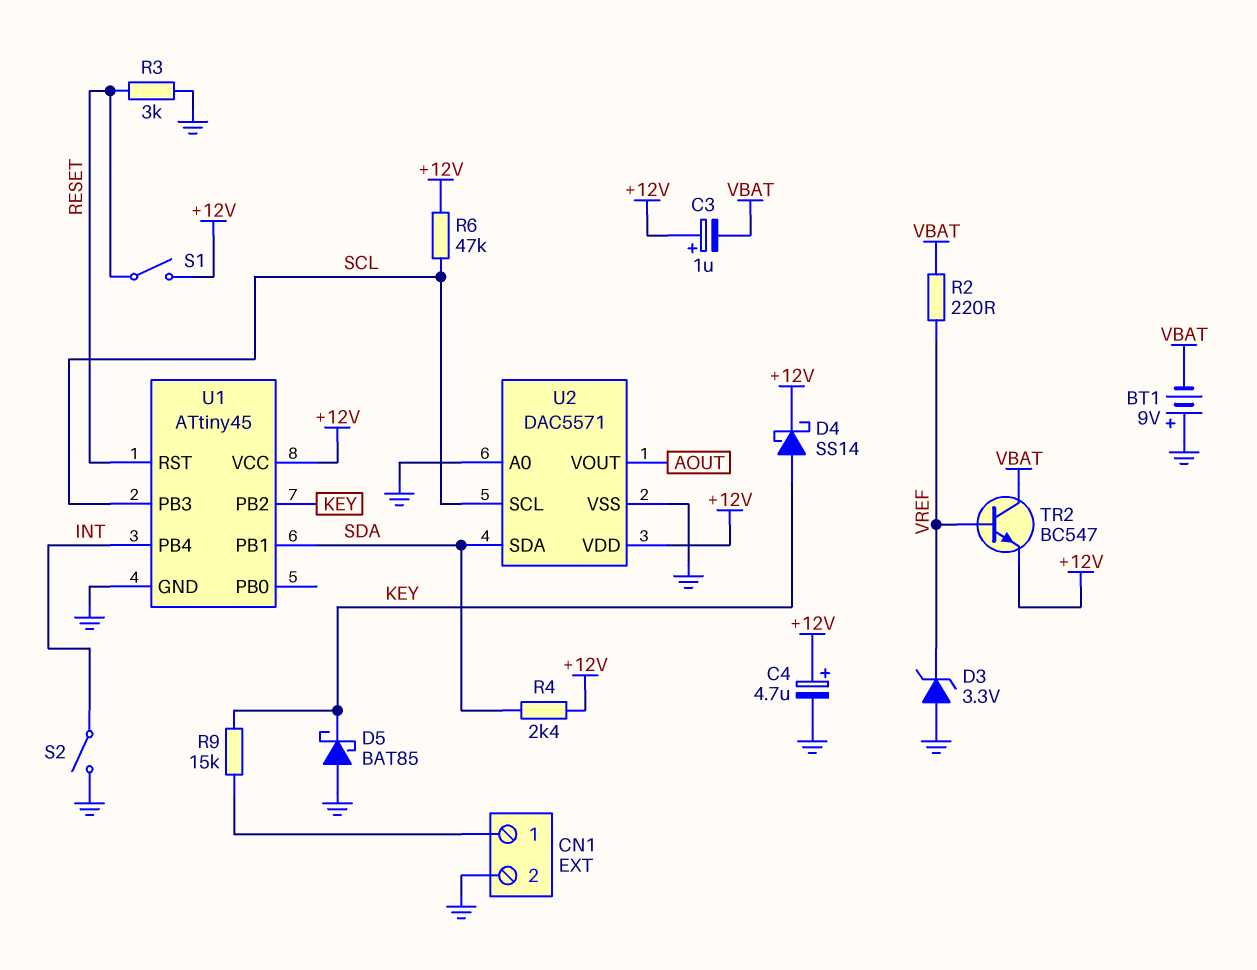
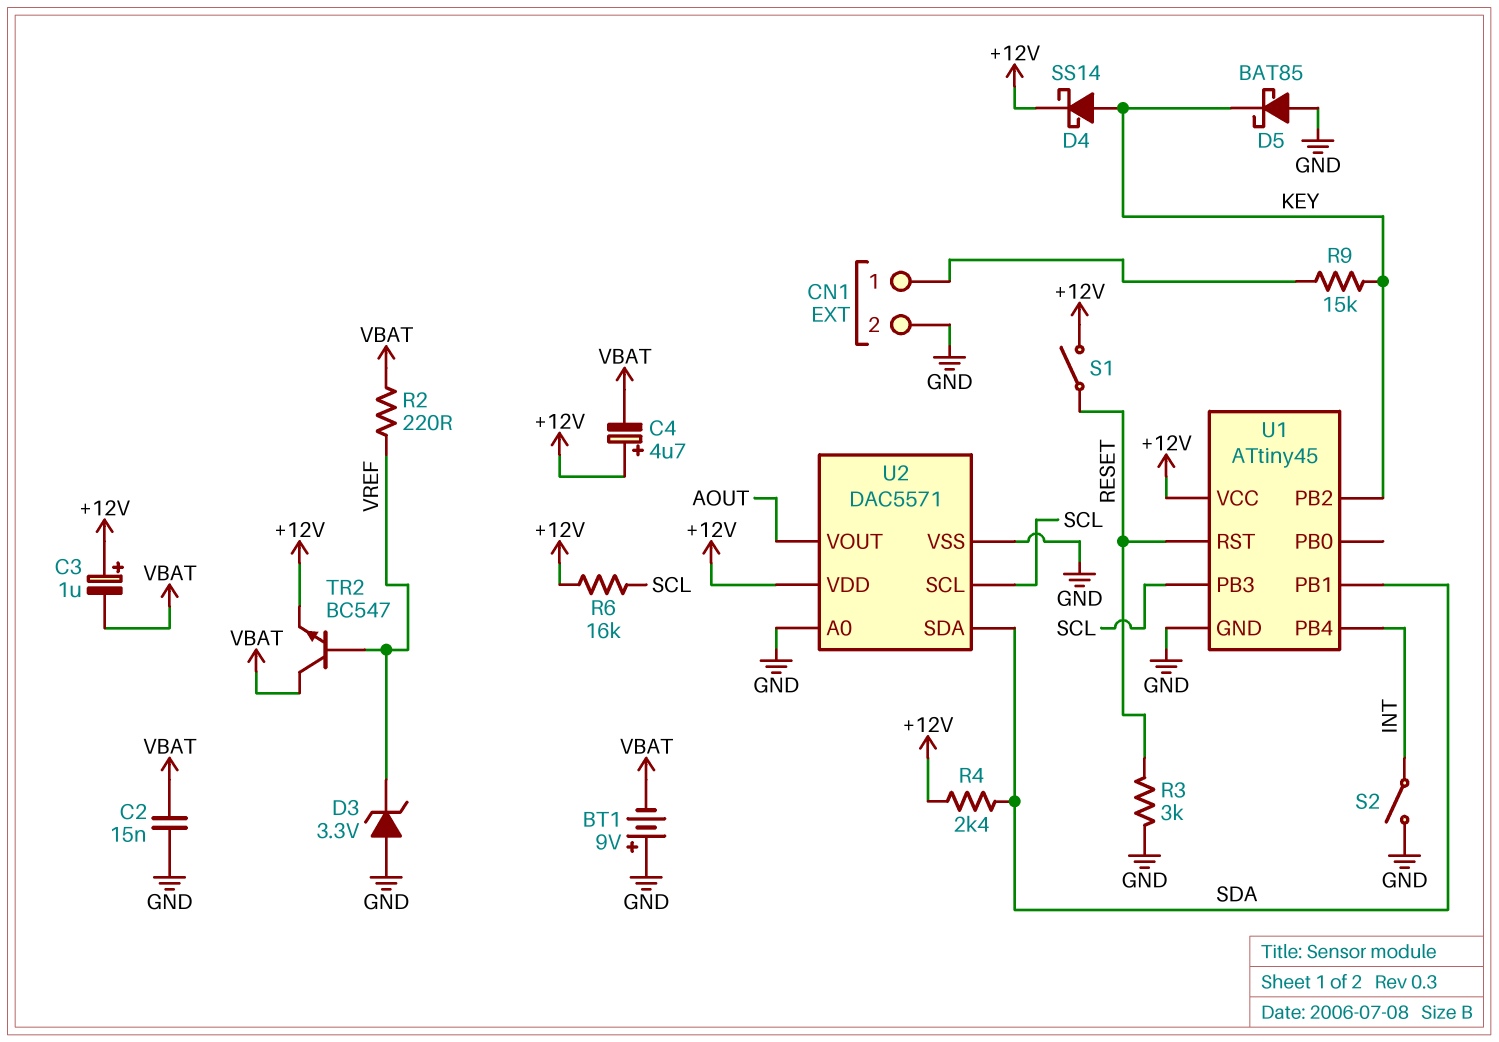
C2: none -> 15nF (GND, VBAT)
C4: 4.7uF (plus +12V, minus GND) -> 4.7uF (plus +12V, minus VBAT)
R6: 47k (+12V, SCL) -> 16k (+12V, SCL)

